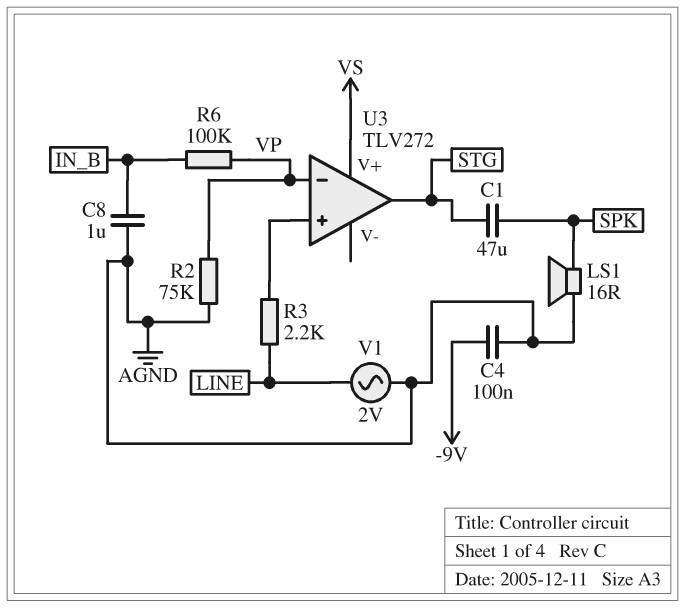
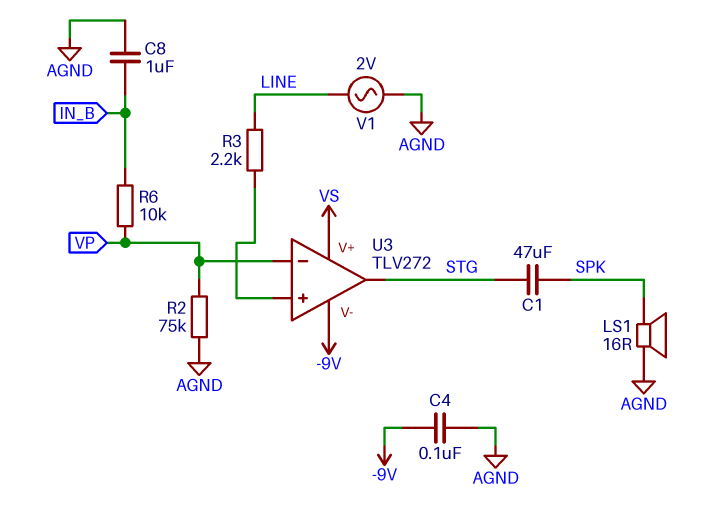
R6: 100k (IN_B, VP) -> 10k (IN_B, VP)
U3 pin V-: none -> -9V

